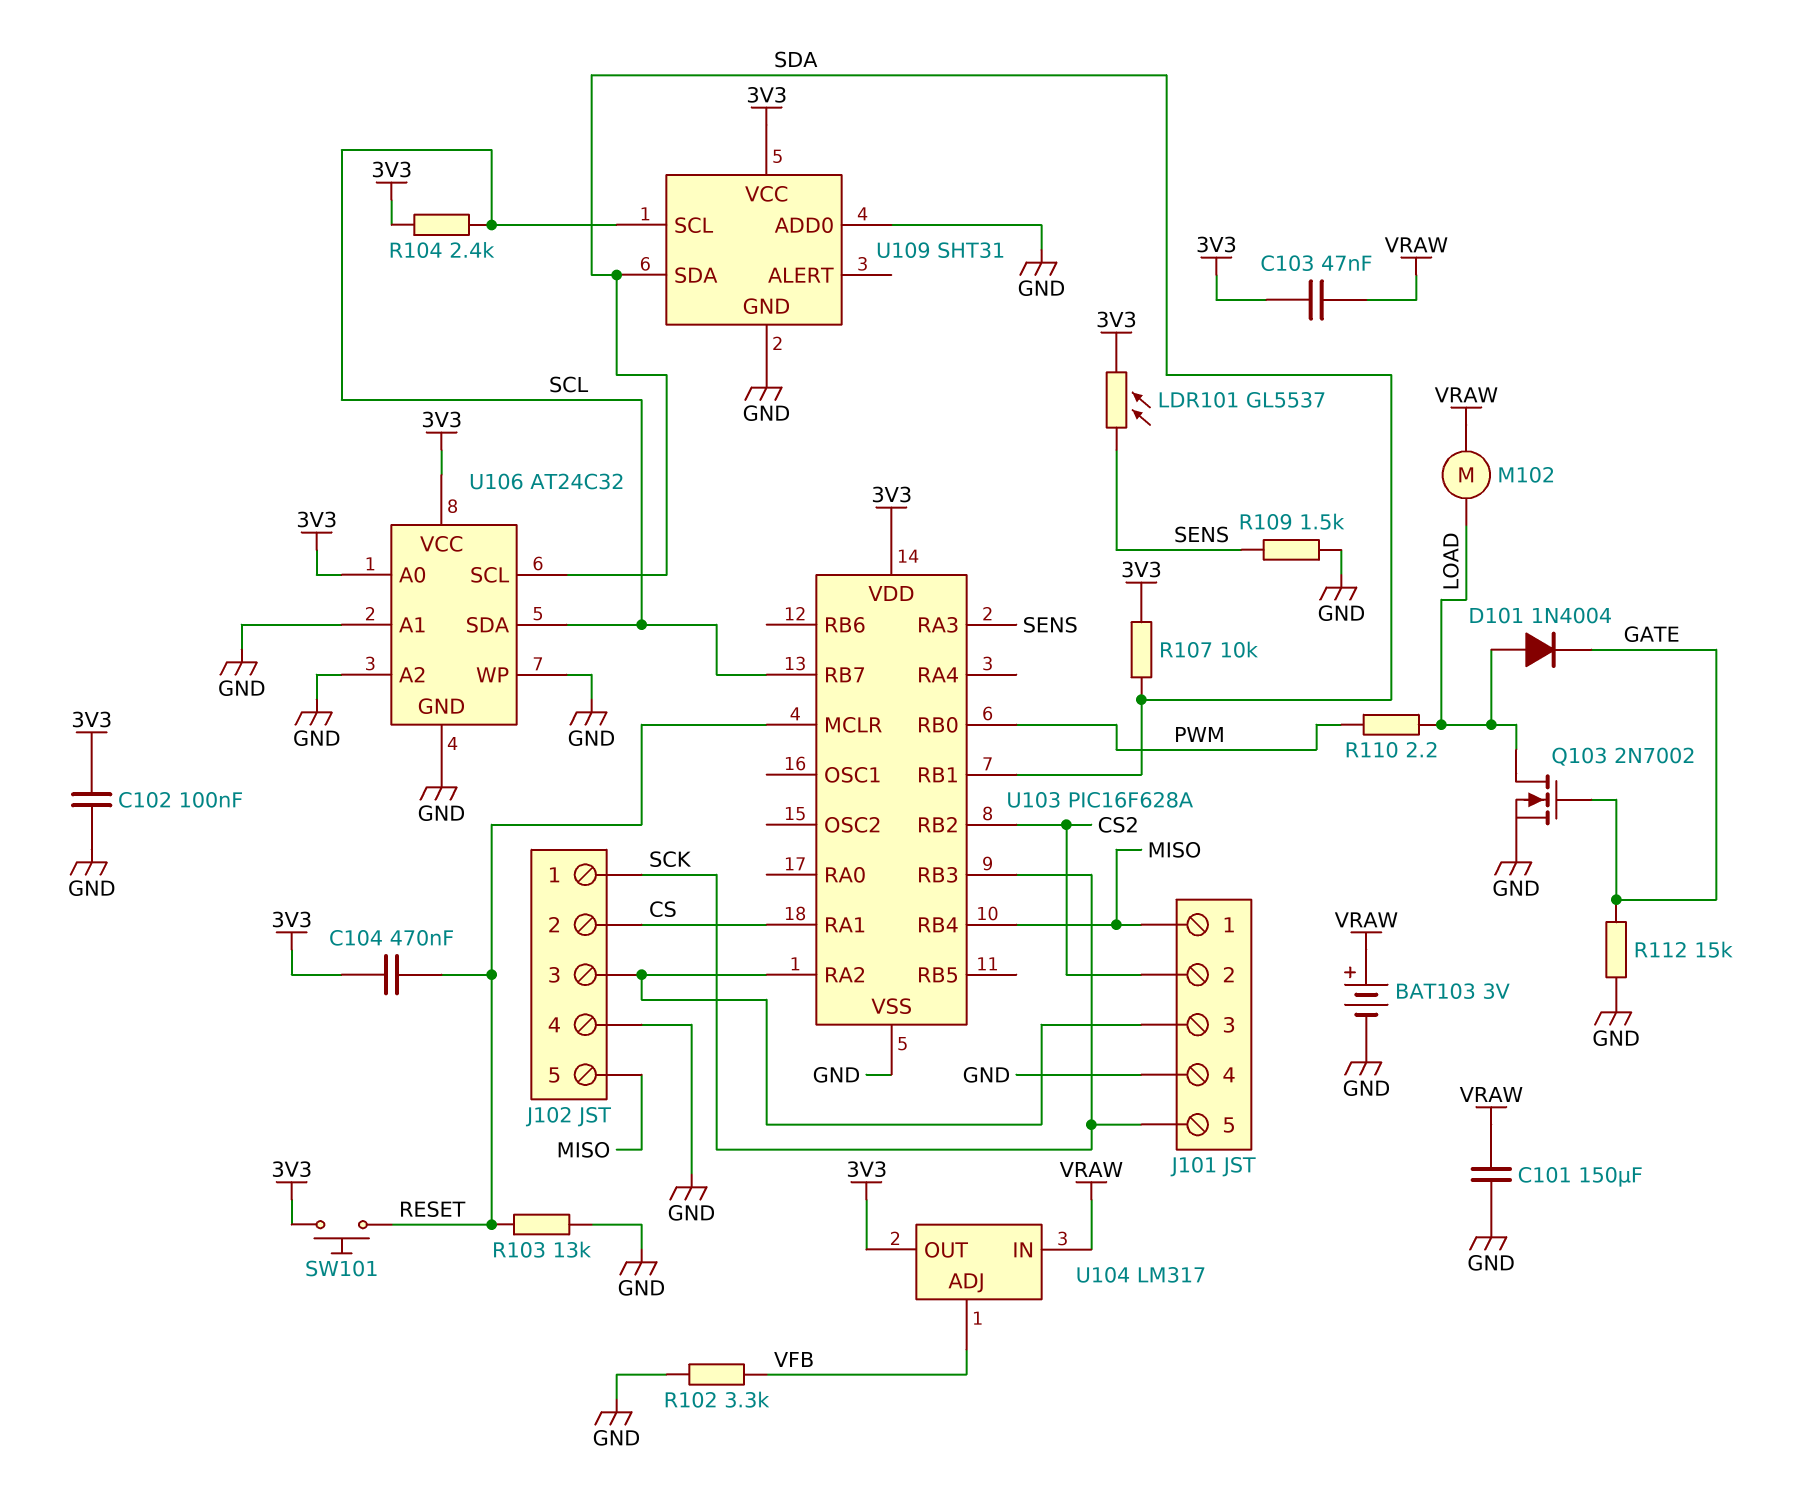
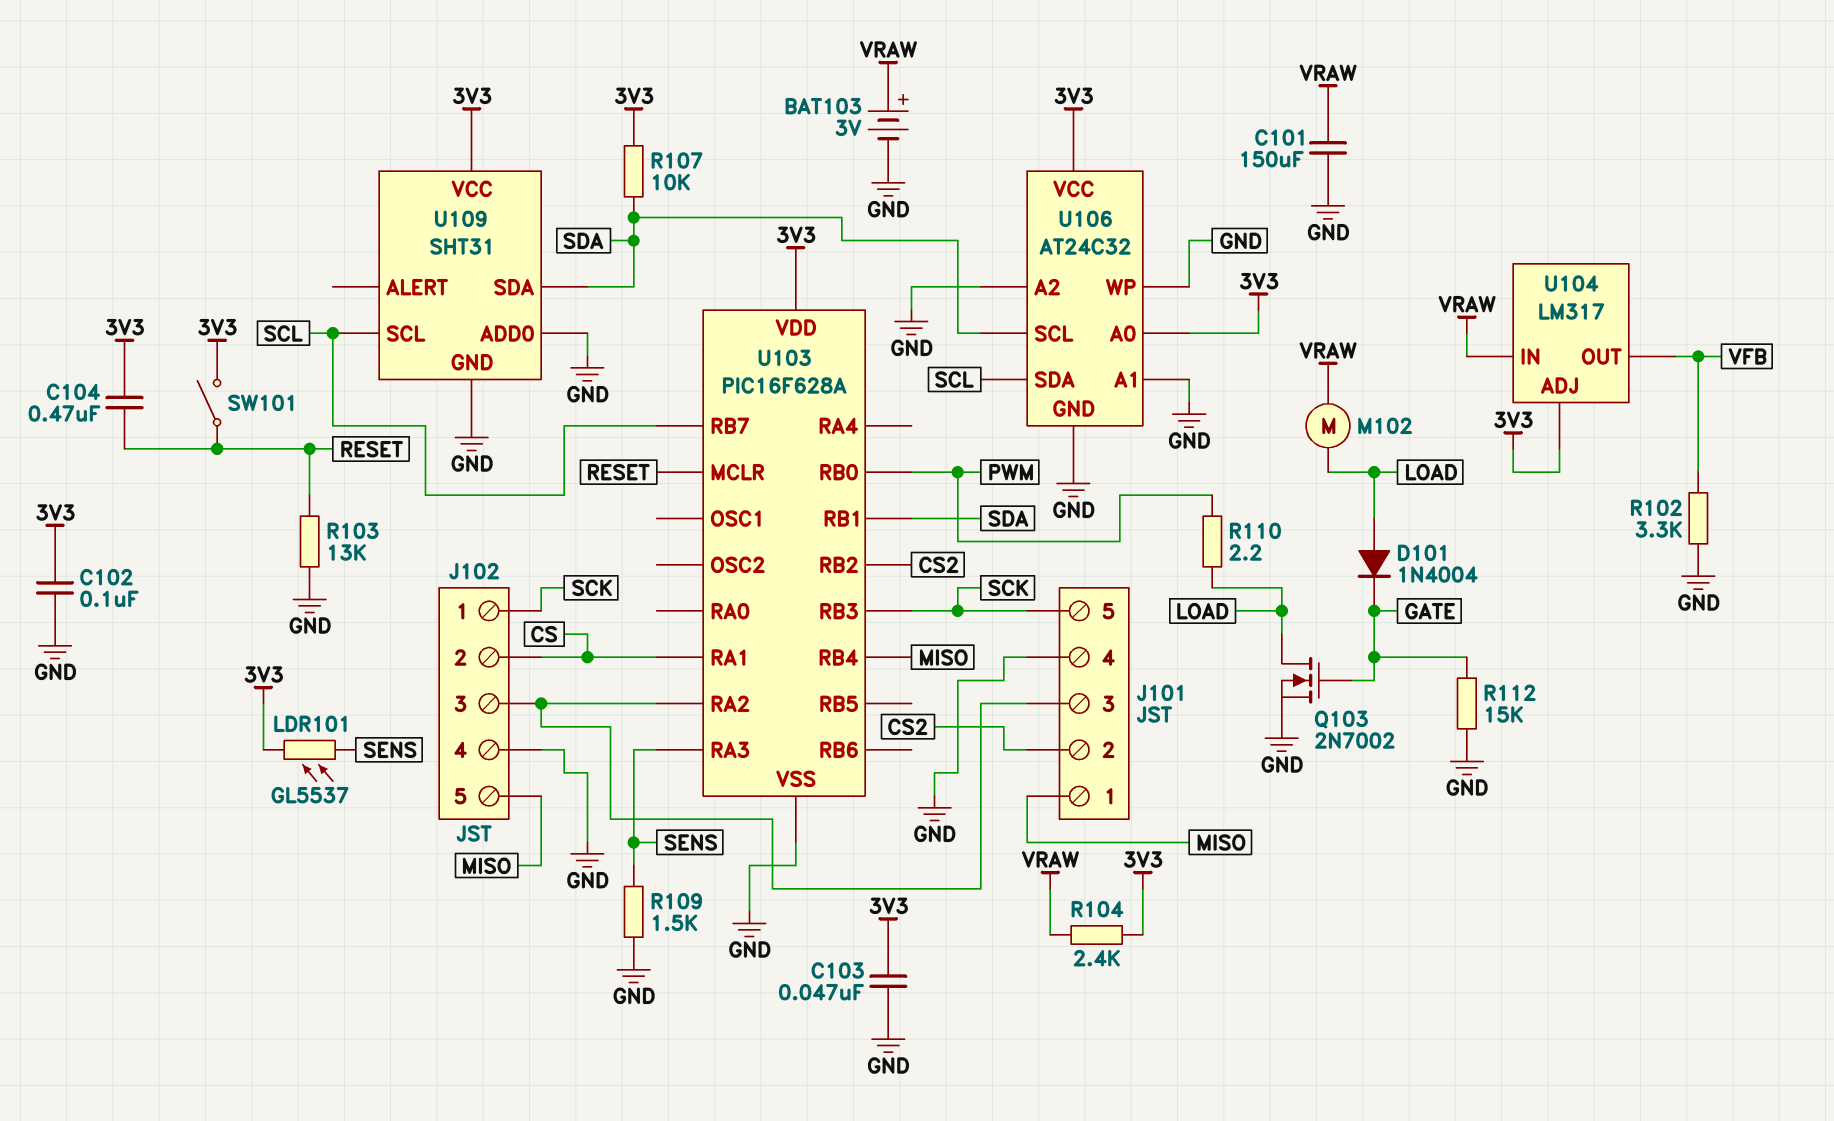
C103: 47nF (3V3, VRAW) -> 47nF (3V3, GND)
R104: 2.4k (3V3, SCL) -> 2.4k (3V3, VRAW)
SW101: button (3V3, RESET) -> switch (3V3, RESET)
U104 pin ADJ: VFB -> 3V3
U104 pin OUT: 3V3 -> VFB

